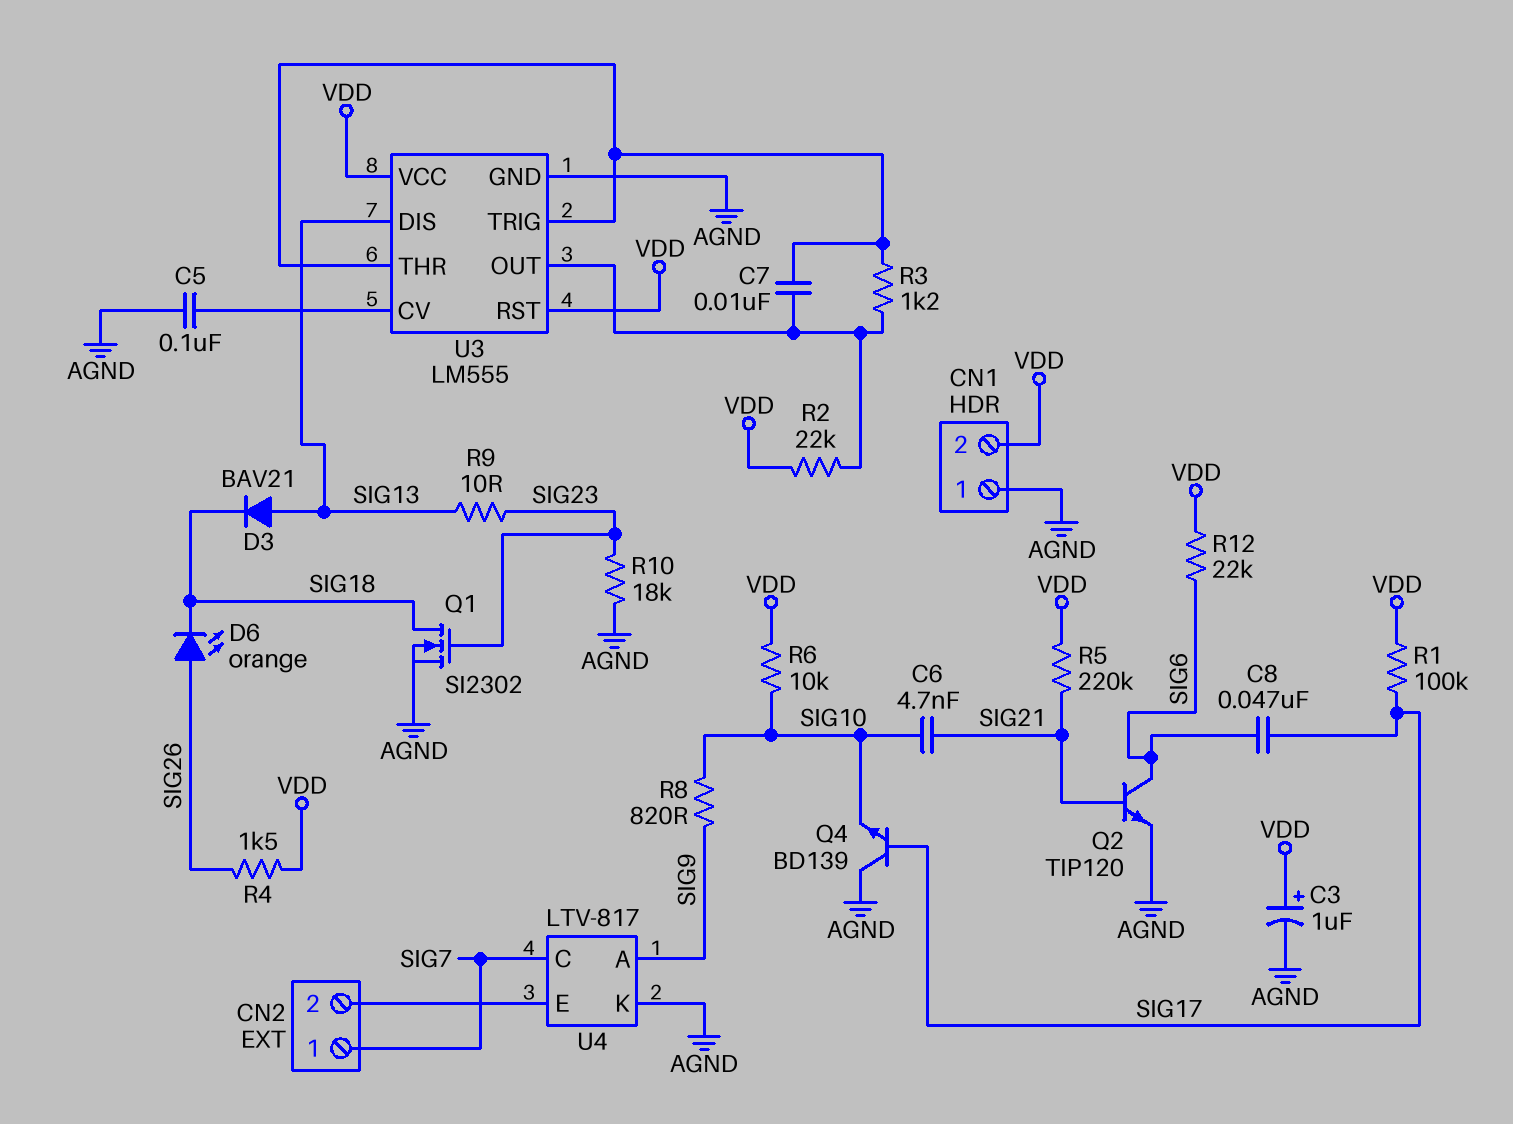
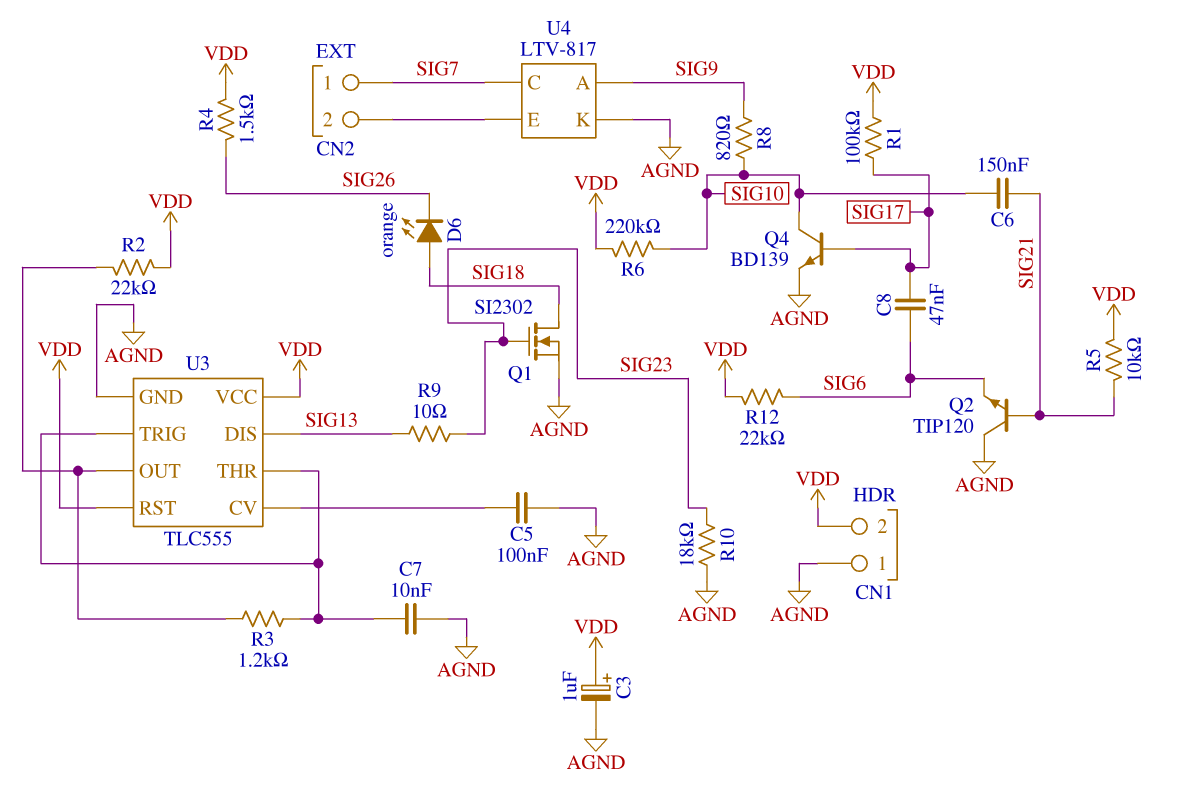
C6: 4.7nF (SIG10, SIG21) -> 150nF (SIG10, SIG21)
C7: 10nF (U3/OUT, U3/THR) -> 10nF (AGND, U3/THR)
D3: diode BAV21 (A SIG13, K SIG18) -> none
D6: LED orange (A SIG26, K SIG18) -> LED orange (A SIG18, K SIG26)
Q2: NPN TIP120 (B SIG21, C SIG6, E AGND) -> NPN TIP120 (B SIG21, C AGND, E SIG6)
Q4: NPN BD139 (B SIG17, C AGND, E SIG10) -> NPN BD139 (B SIG17, C SIG10, E AGND)
R5: 220k (SIG21, VDD) -> 10k (SIG21, VDD)
R6: 10k (SIG10, VDD) -> 220k (SIG10, VDD)
U3: LM555 -> TLC555

